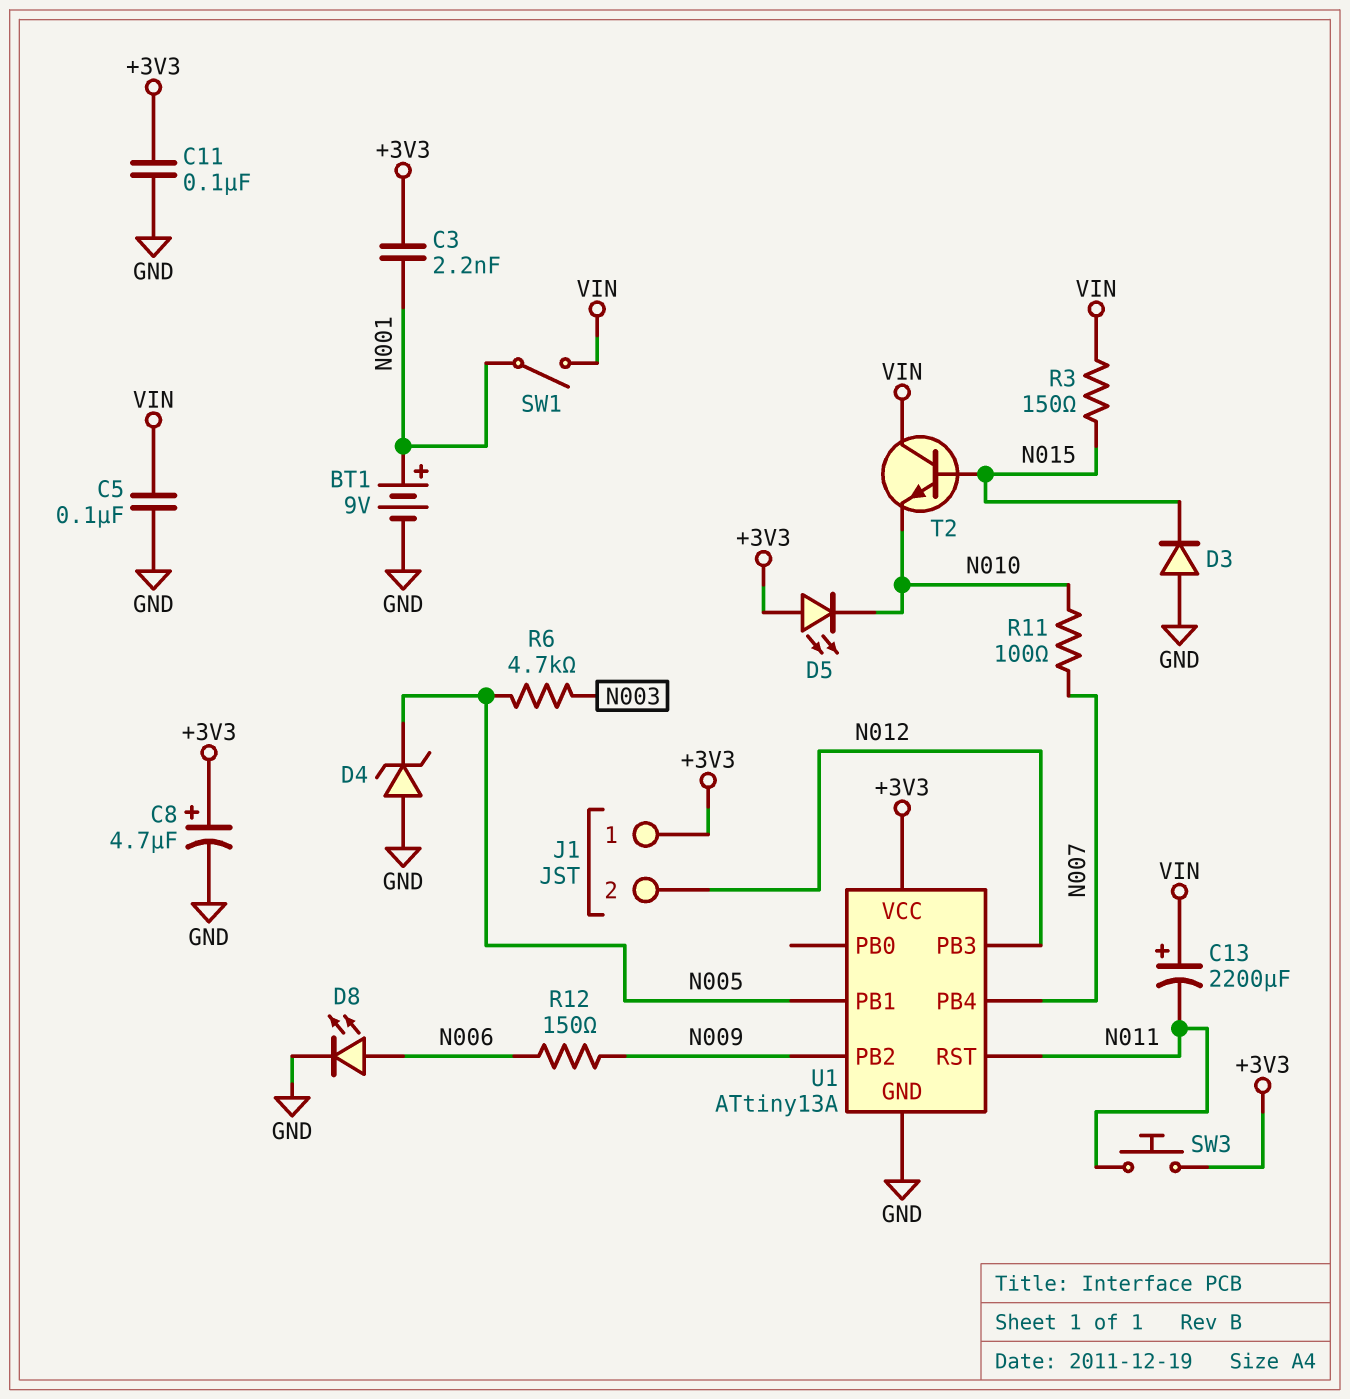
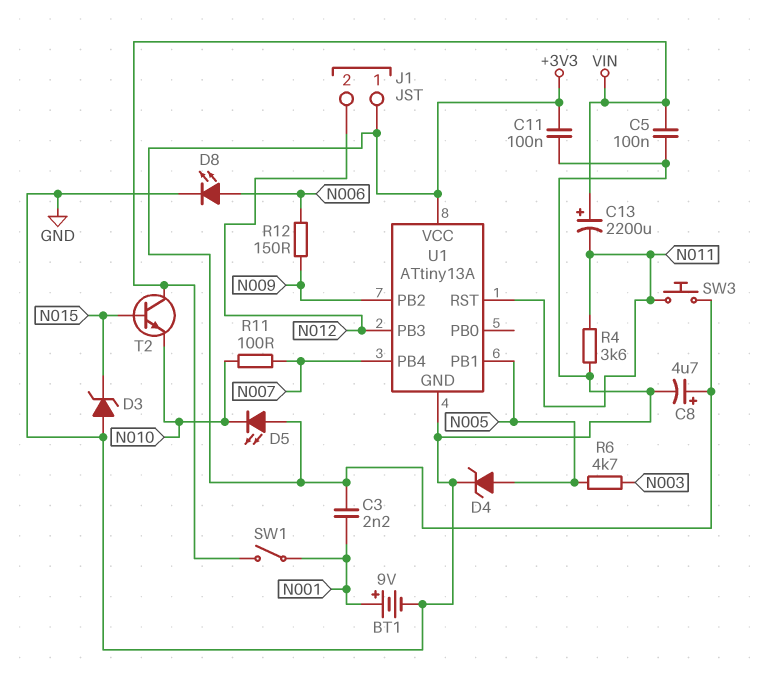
D3: diode (A GND, K N015) -> zener (A GND, K N015)
D4: zener (A GND, K N005) -> zener (A N005, K GND)
R3: 150 (N015, VIN) -> none
R4: none -> 3.6k (GND, N011)

